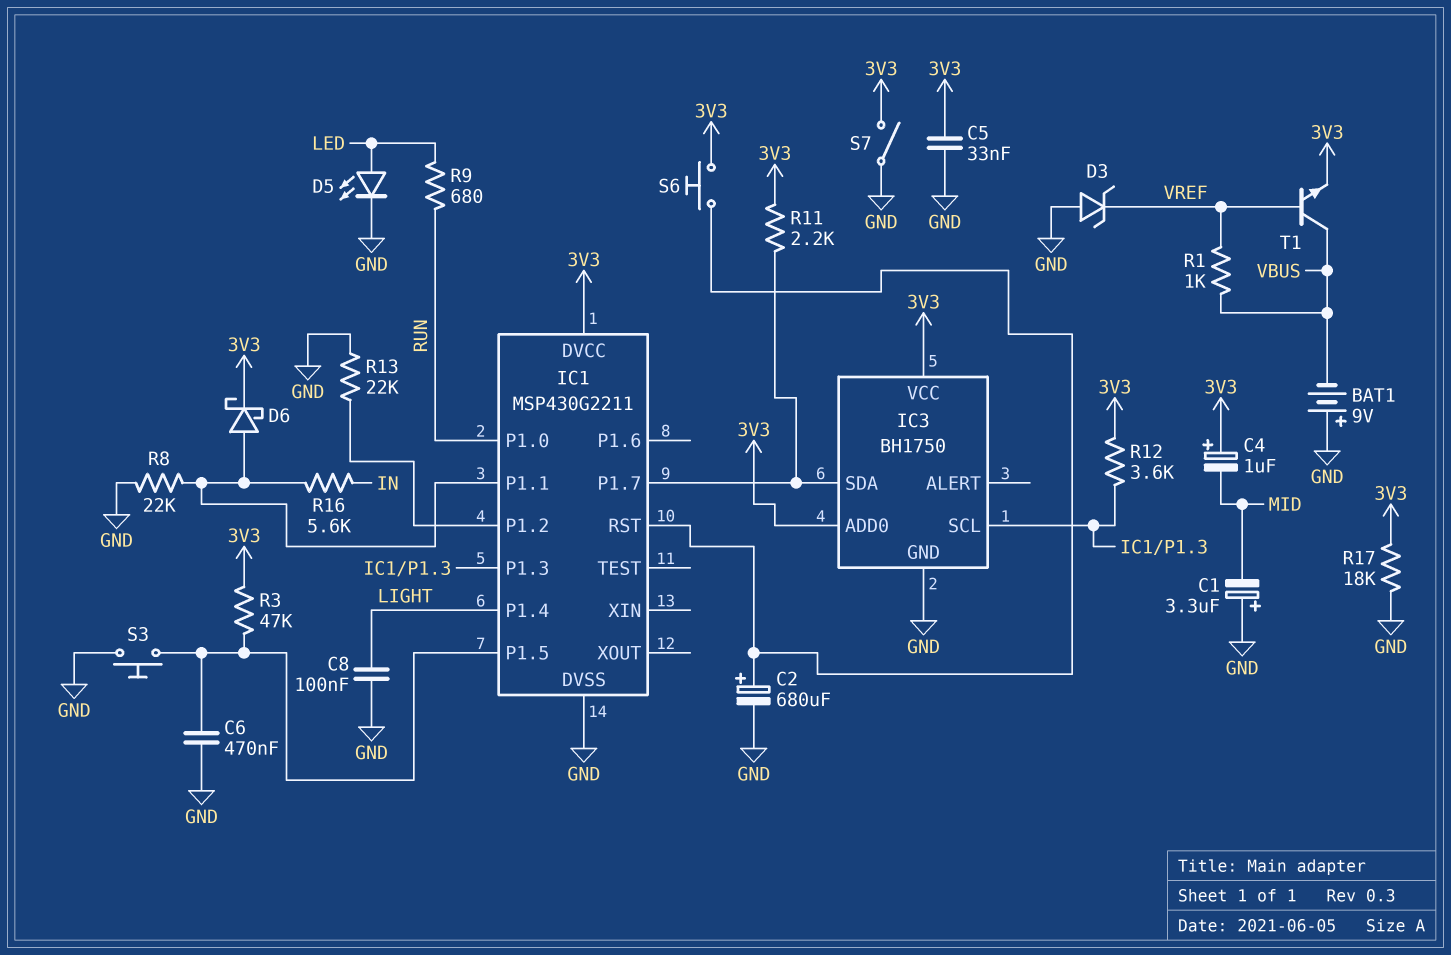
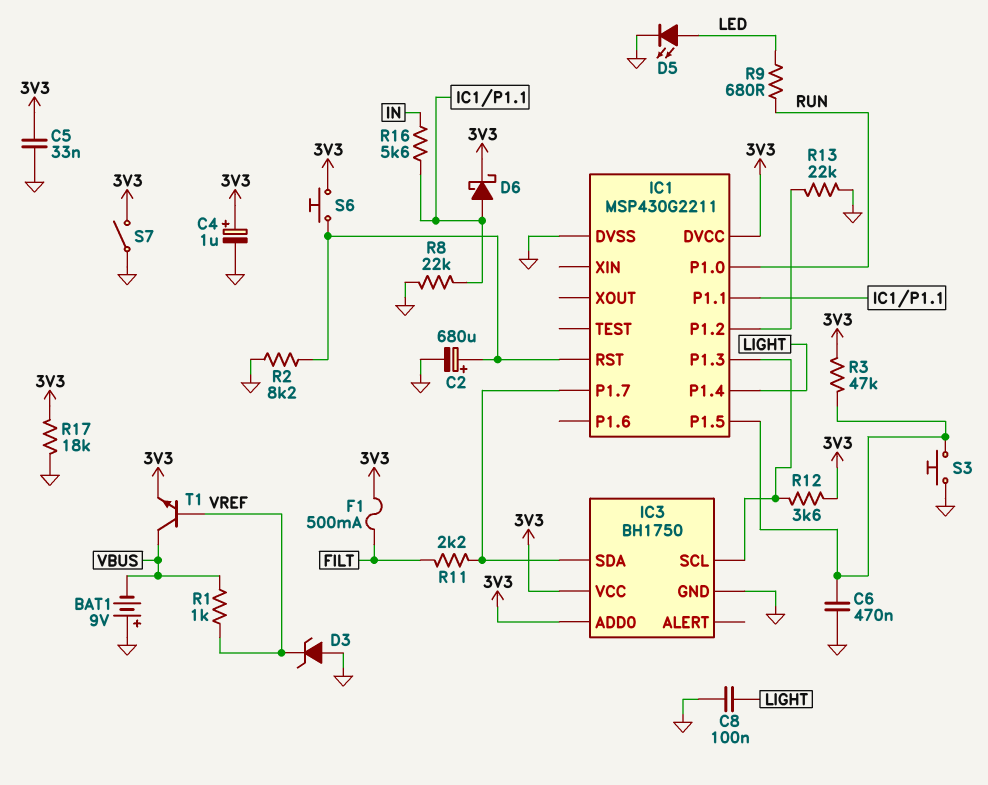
C1: 3.3uF (plus GND, minus MID) -> none
C4: 1uF (plus 3V3, minus MID) -> 1uF (plus 3V3, minus GND)
F1: none -> 500mA (3V3, FILT)
R2: none -> 8.2k (GND, IC1/RST)
R11: 2.2k (3V3, IC1/P1.7) -> 2.2k (FILT, IC1/P1.7)

